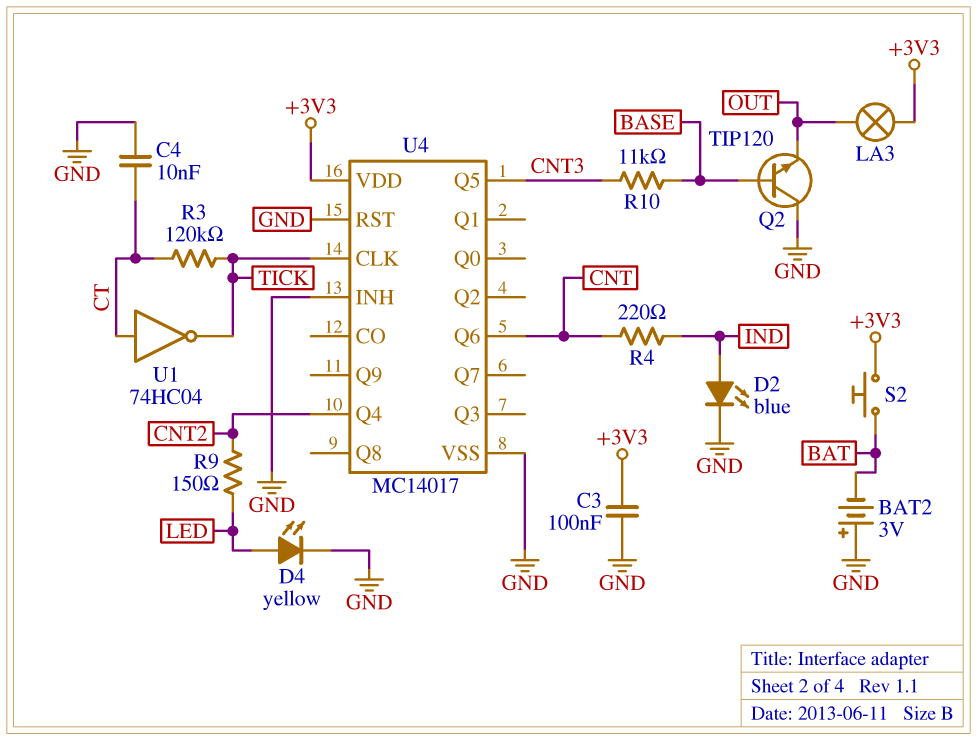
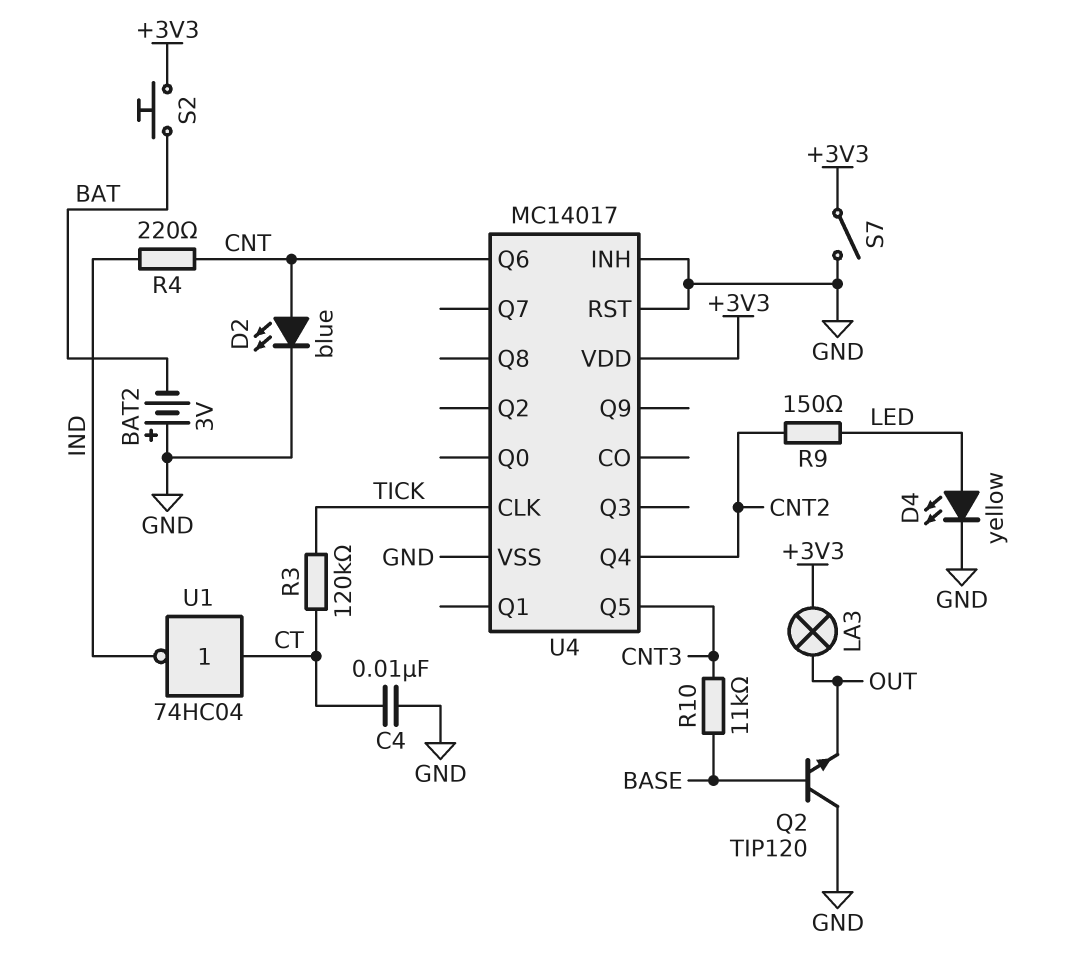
C3: 100nF (+3V3, GND) -> none
D2: LED blue (A IND, K GND) -> LED blue (A CNT, K GND)
S7: none -> switch (+3V3, GND)
U1: NOT 74HC04 (in CT, out TICK) -> NOT 74HC04 (in CT, out IND)

